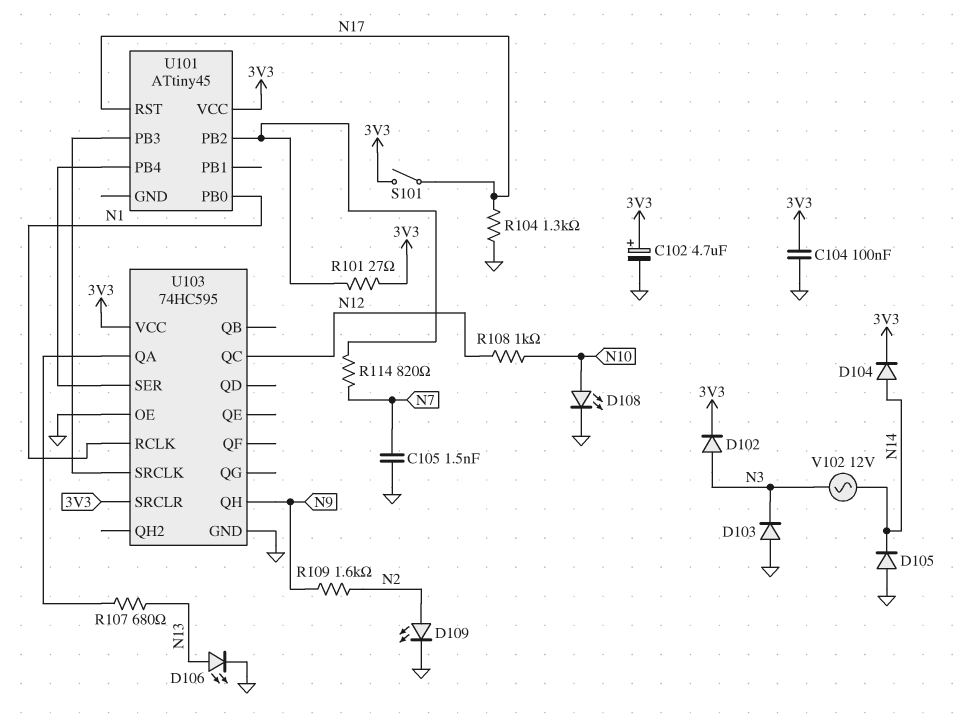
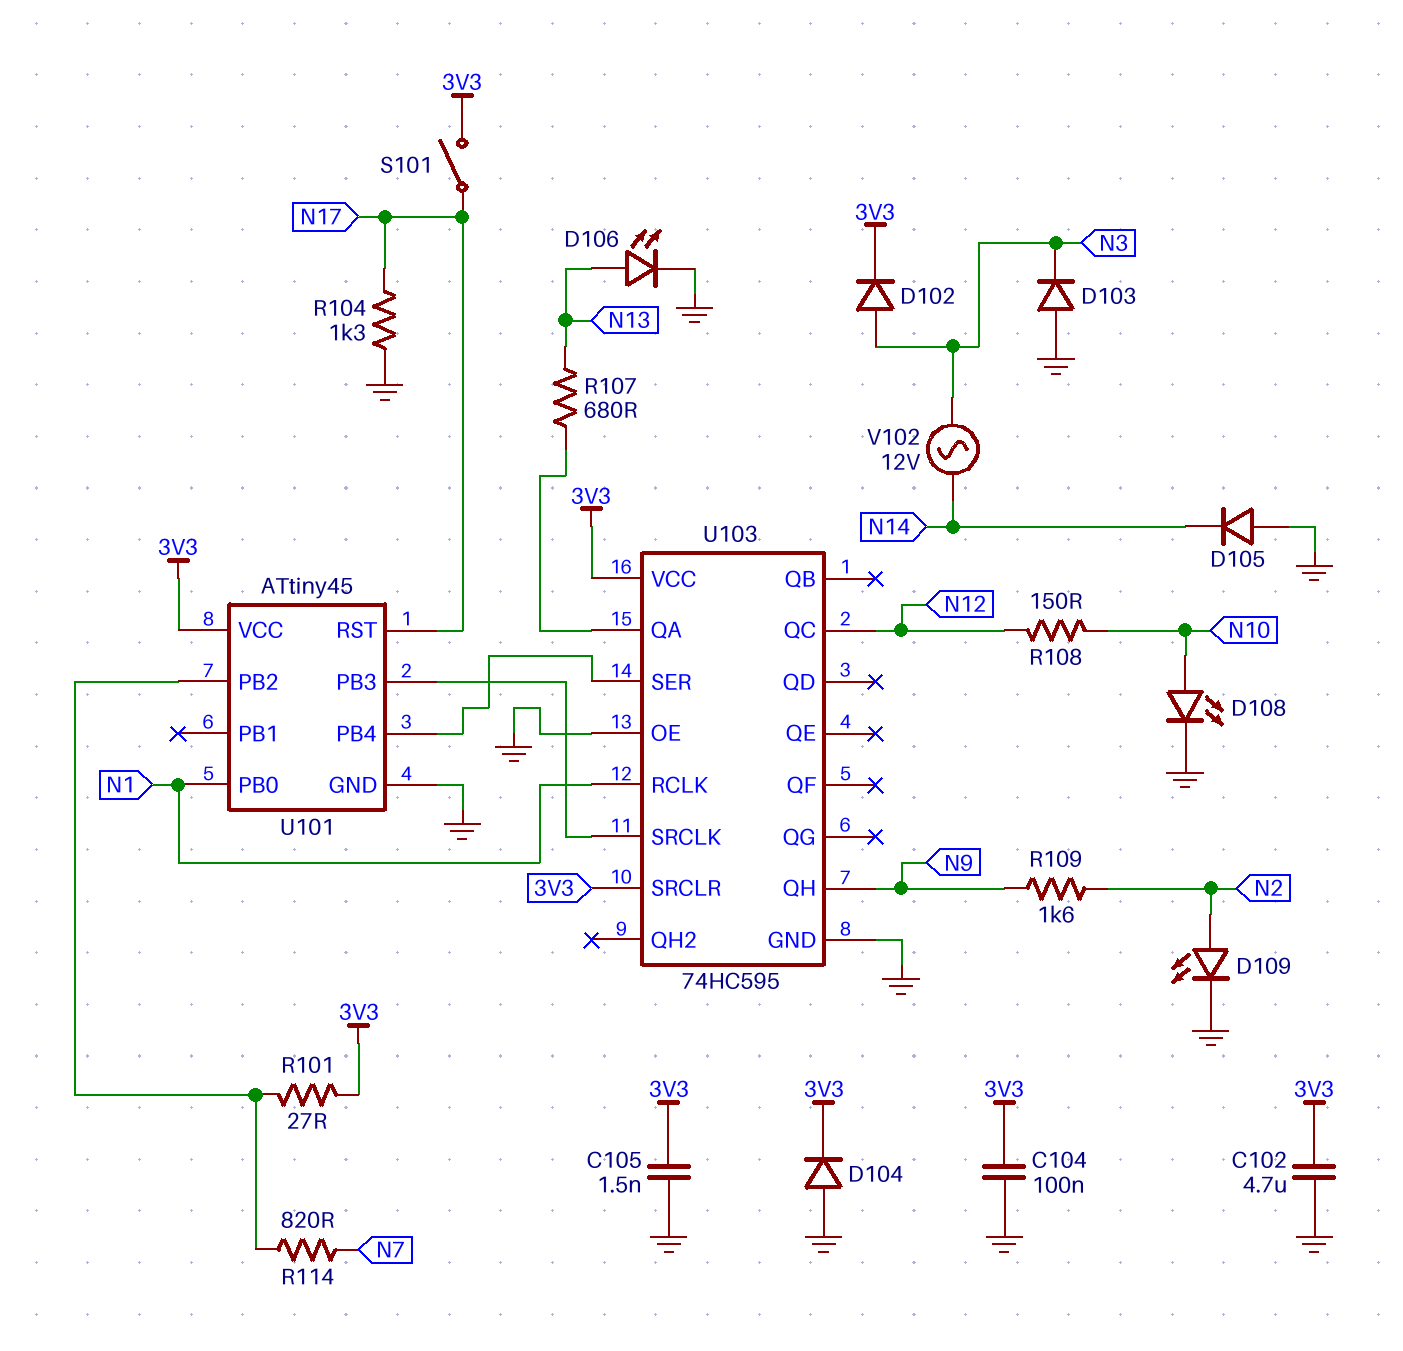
C102: 4.7uF (plus 3V3, minus GND) -> 4.7uF (3V3, GND)
C105: 1.5nF (GND, N7) -> 1.5nF (3V3, GND)
D104: diode (A N14, K 3V3) -> diode (A GND, K 3V3)
R108: 1k (N10, N12) -> 150 (N10, N12)
U101 pin GND: none -> GND

